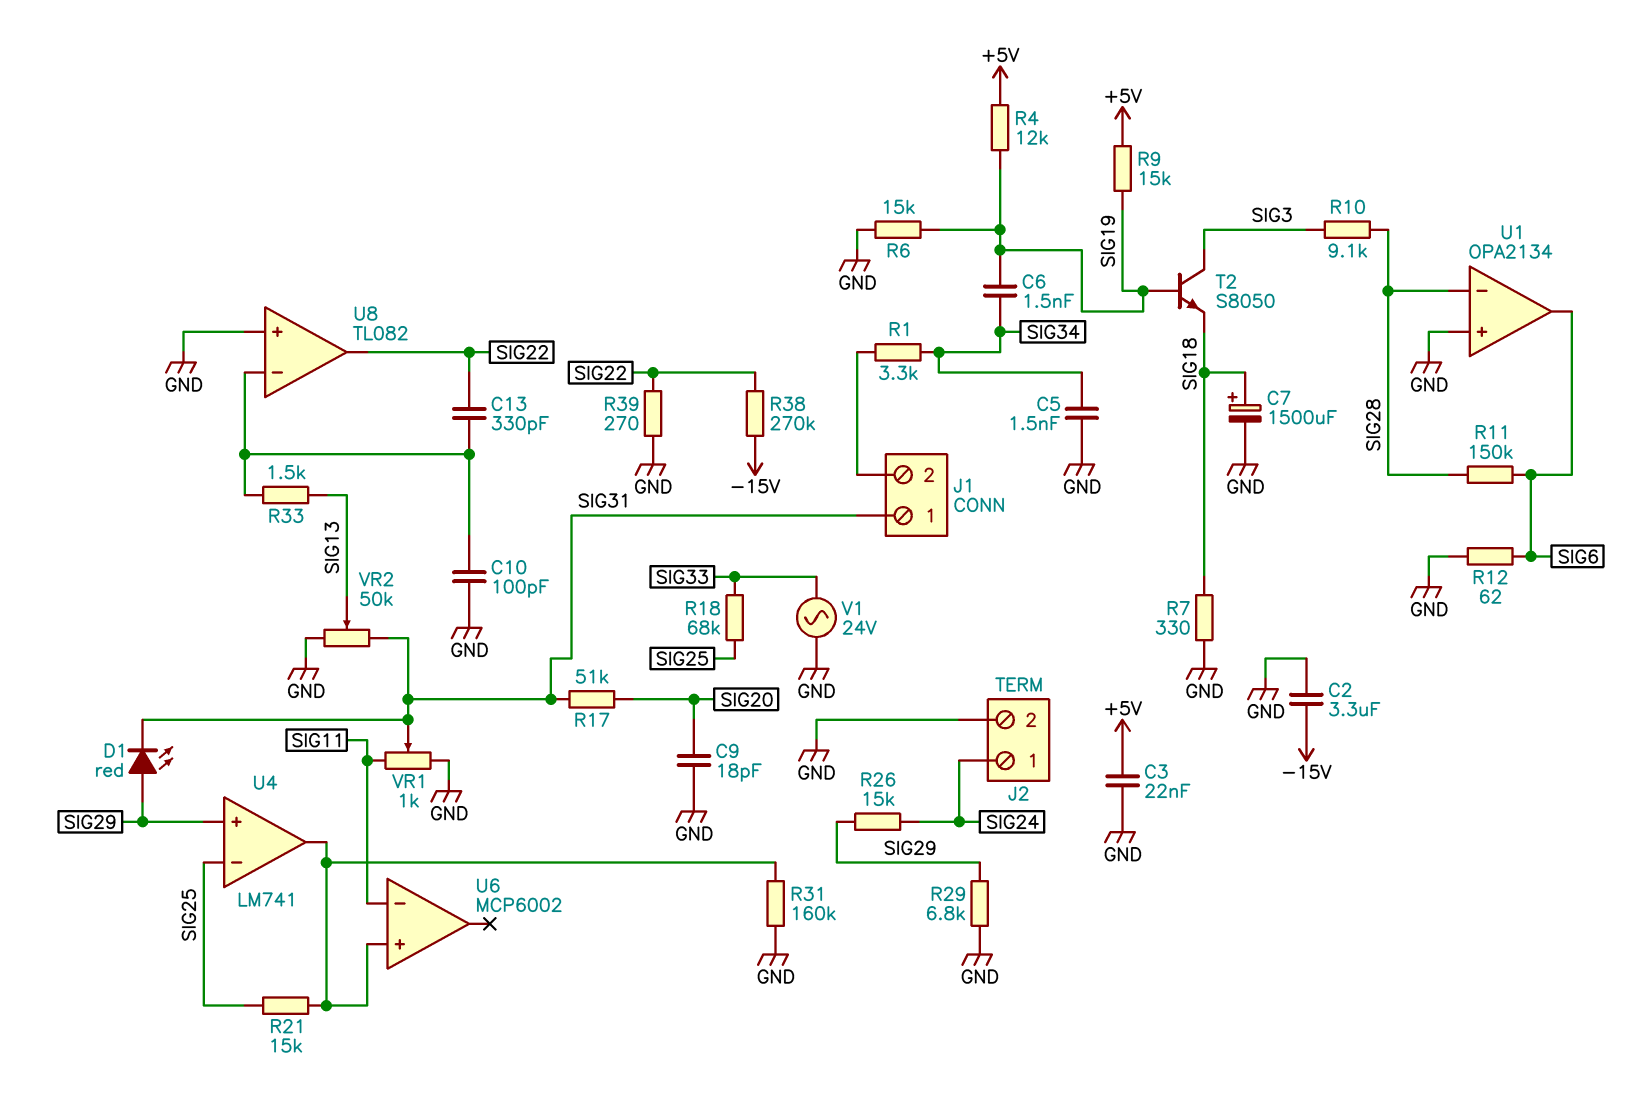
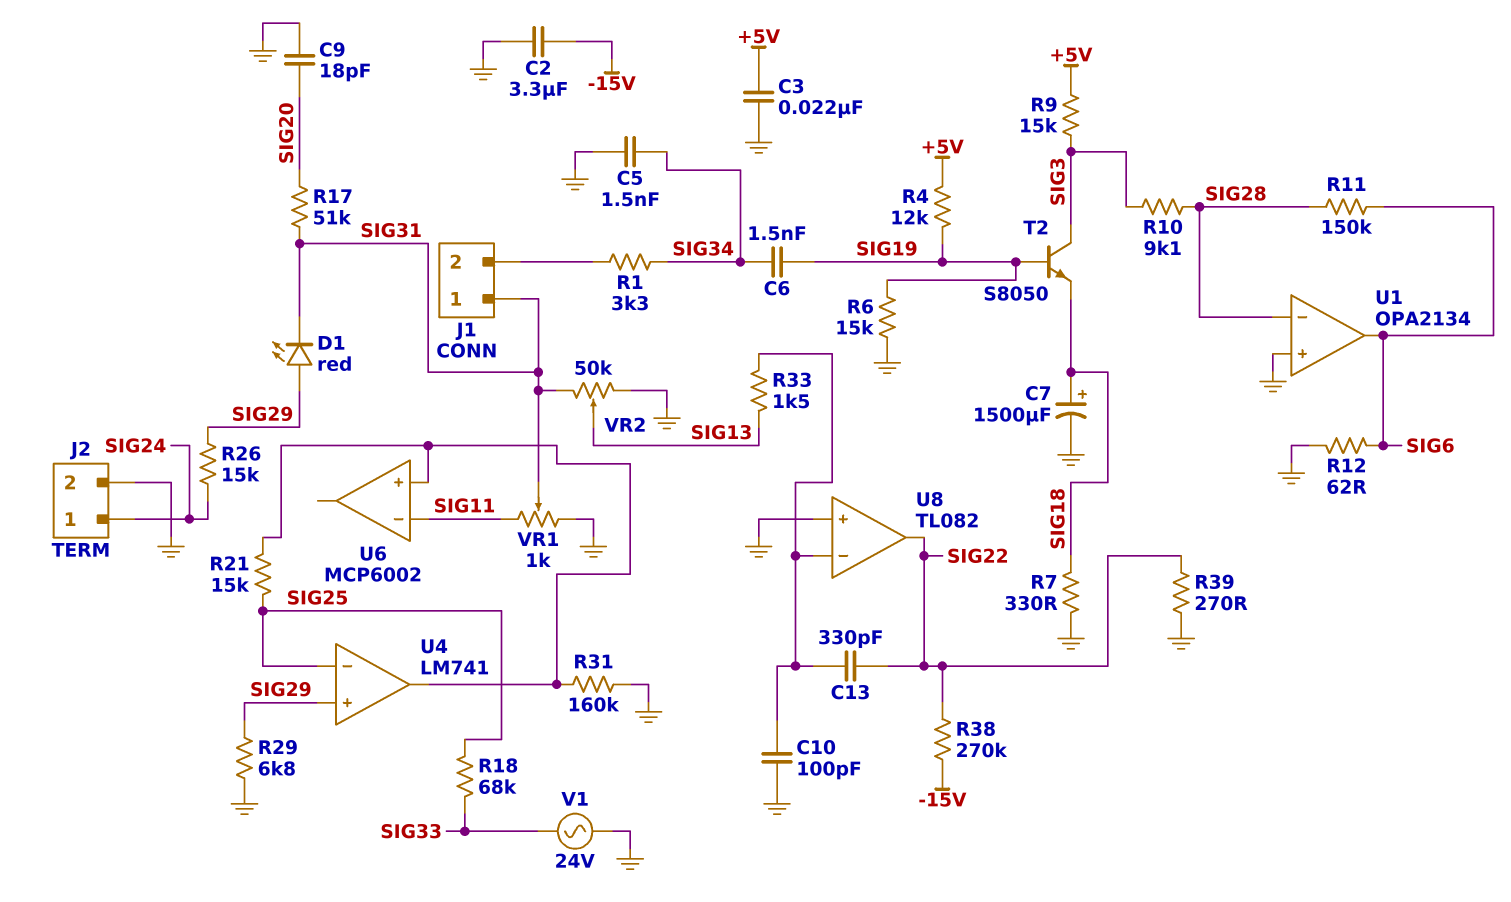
R9: 15k (+5V, SIG19) -> 15k (+5V, SIG3)

